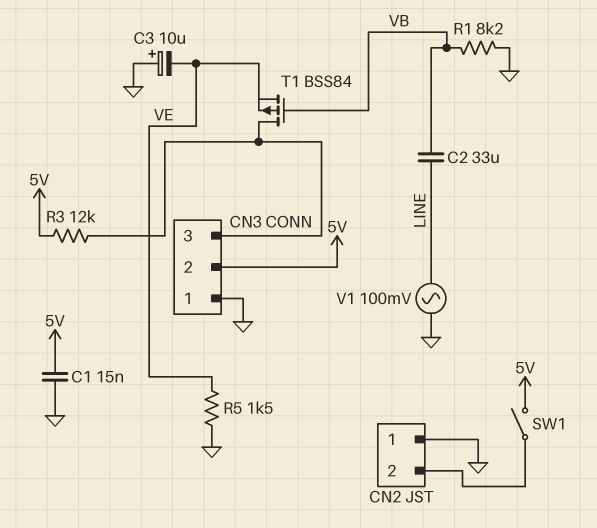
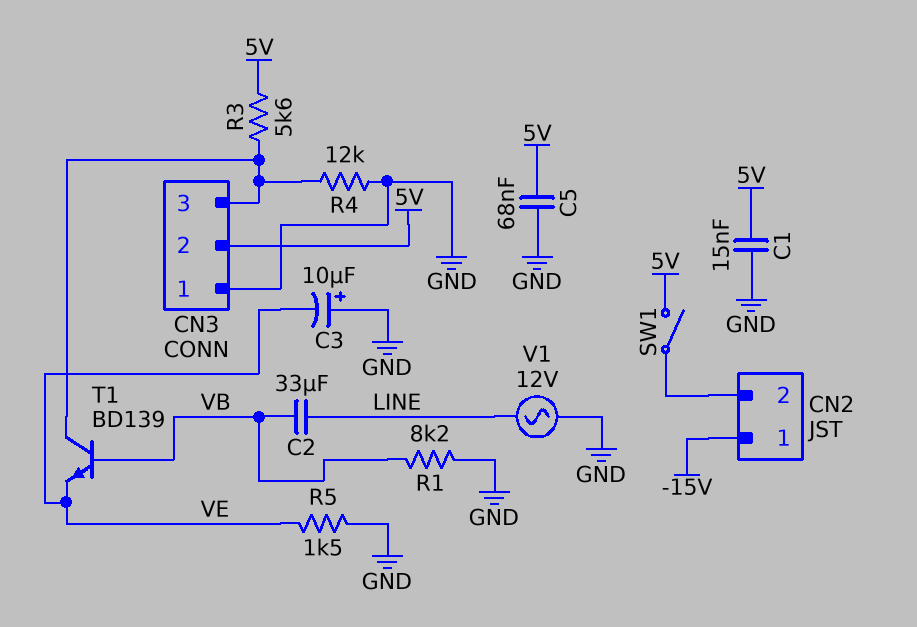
C5: none -> 68nF (5V, GND)
CN2 pin 1: GND -> -15V
R3: 12k (5V, CN3/3) -> 5.6k (5V, CN3/3)
R4: none -> 12k (CN3/3, GND)
T1: PMOS BSS84 (G VB, D CN3/3, S VE) -> NPN BD139 (B VB, C CN3/3, E VE)
V1: AC 100mV (GND, LINE) -> AC 12V (GND, LINE)

